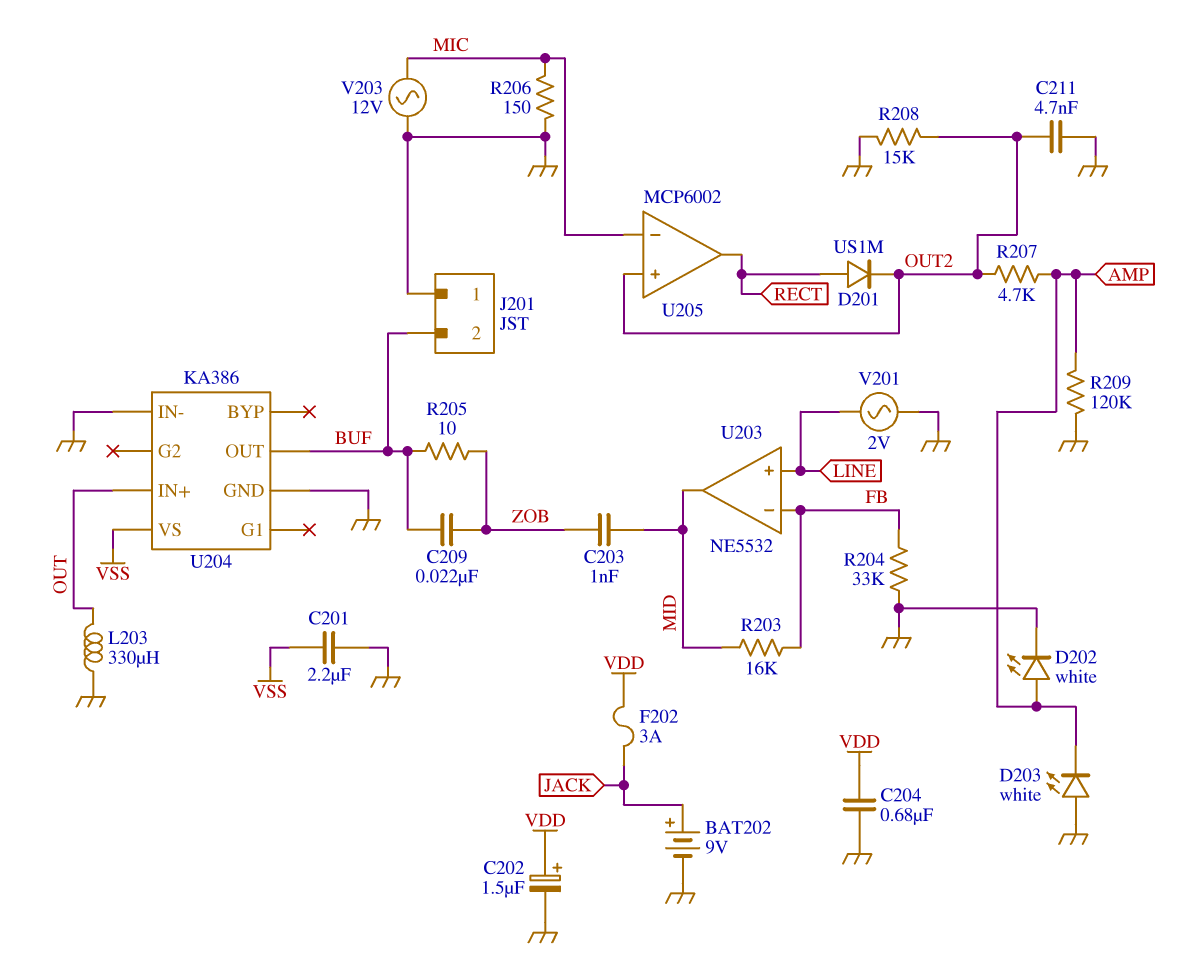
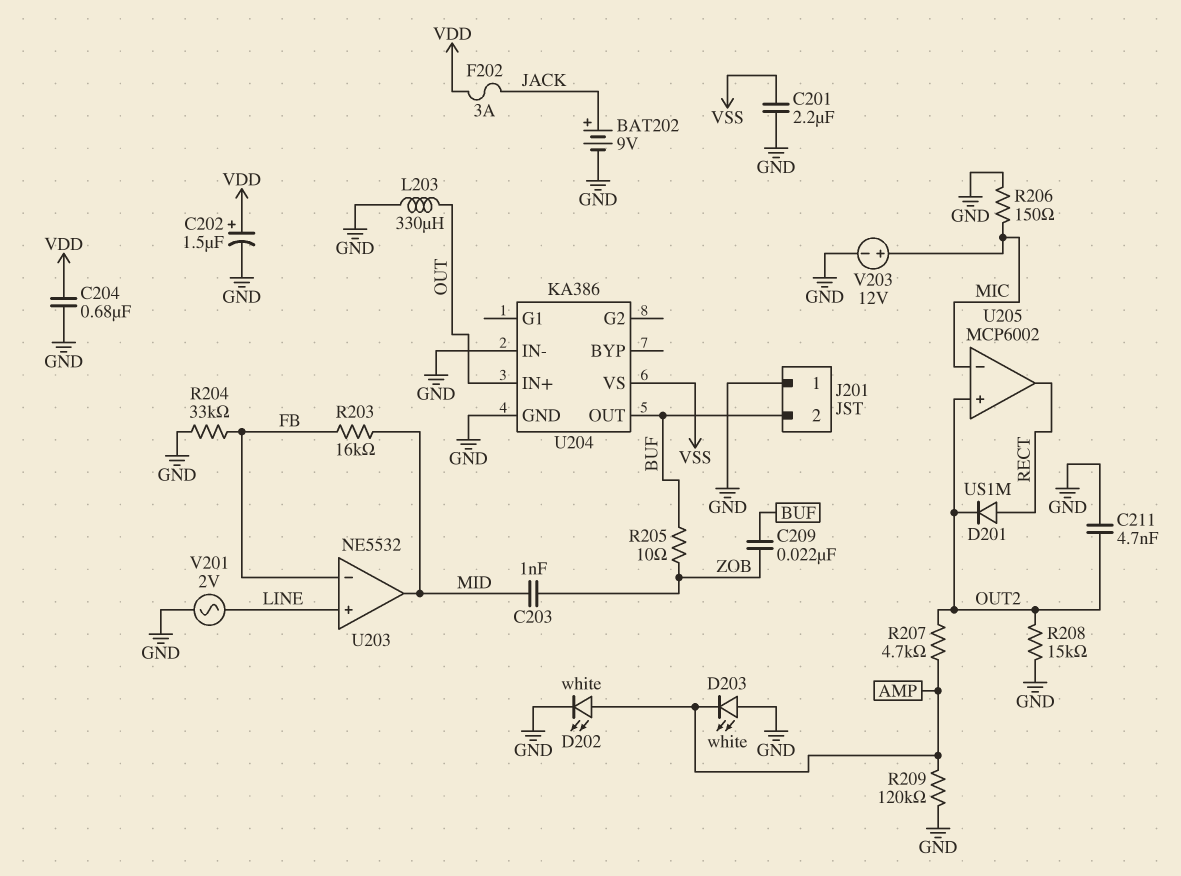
V203: AC 12V (GND, MIC) -> 12V (plus MIC, minus GND)

